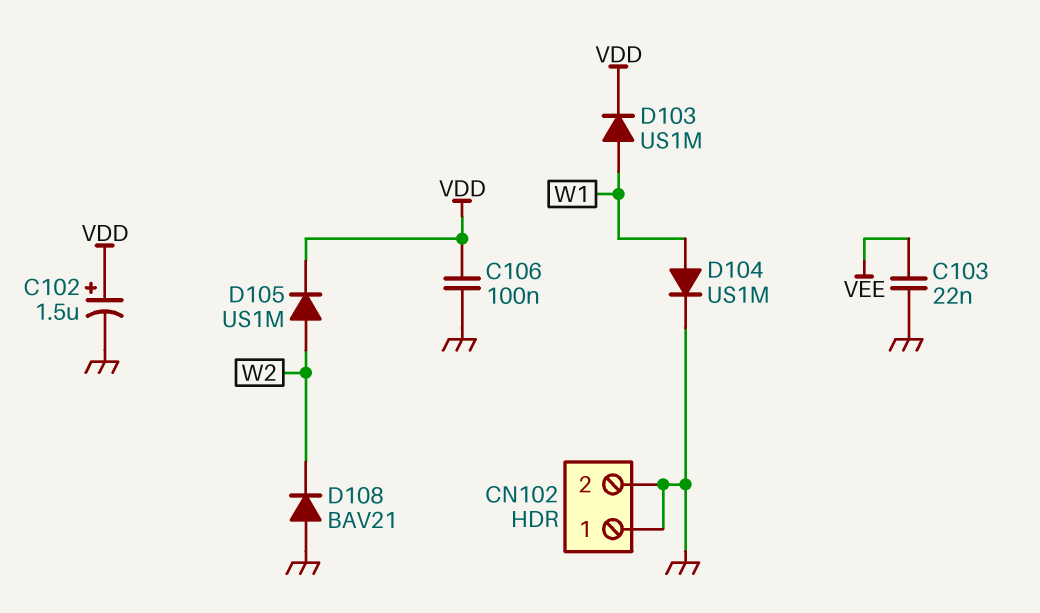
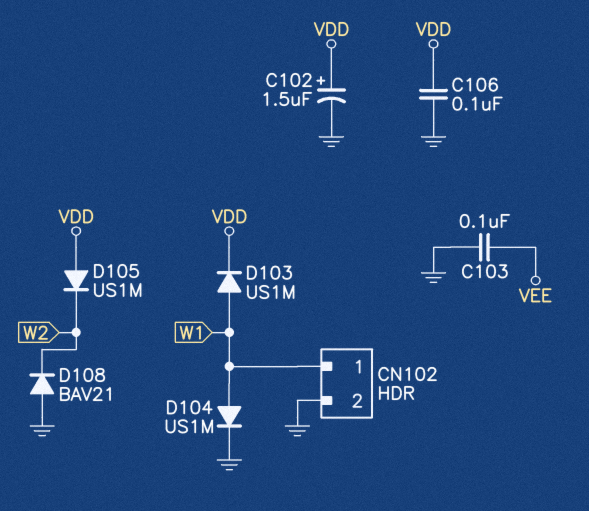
C103: 22nF (GND, VEE) -> 100nF (GND, VEE)
CN102 pin 1: GND -> W1
D105: diode US1M (A W2, K VDD) -> diode US1M (A VDD, K W2)

